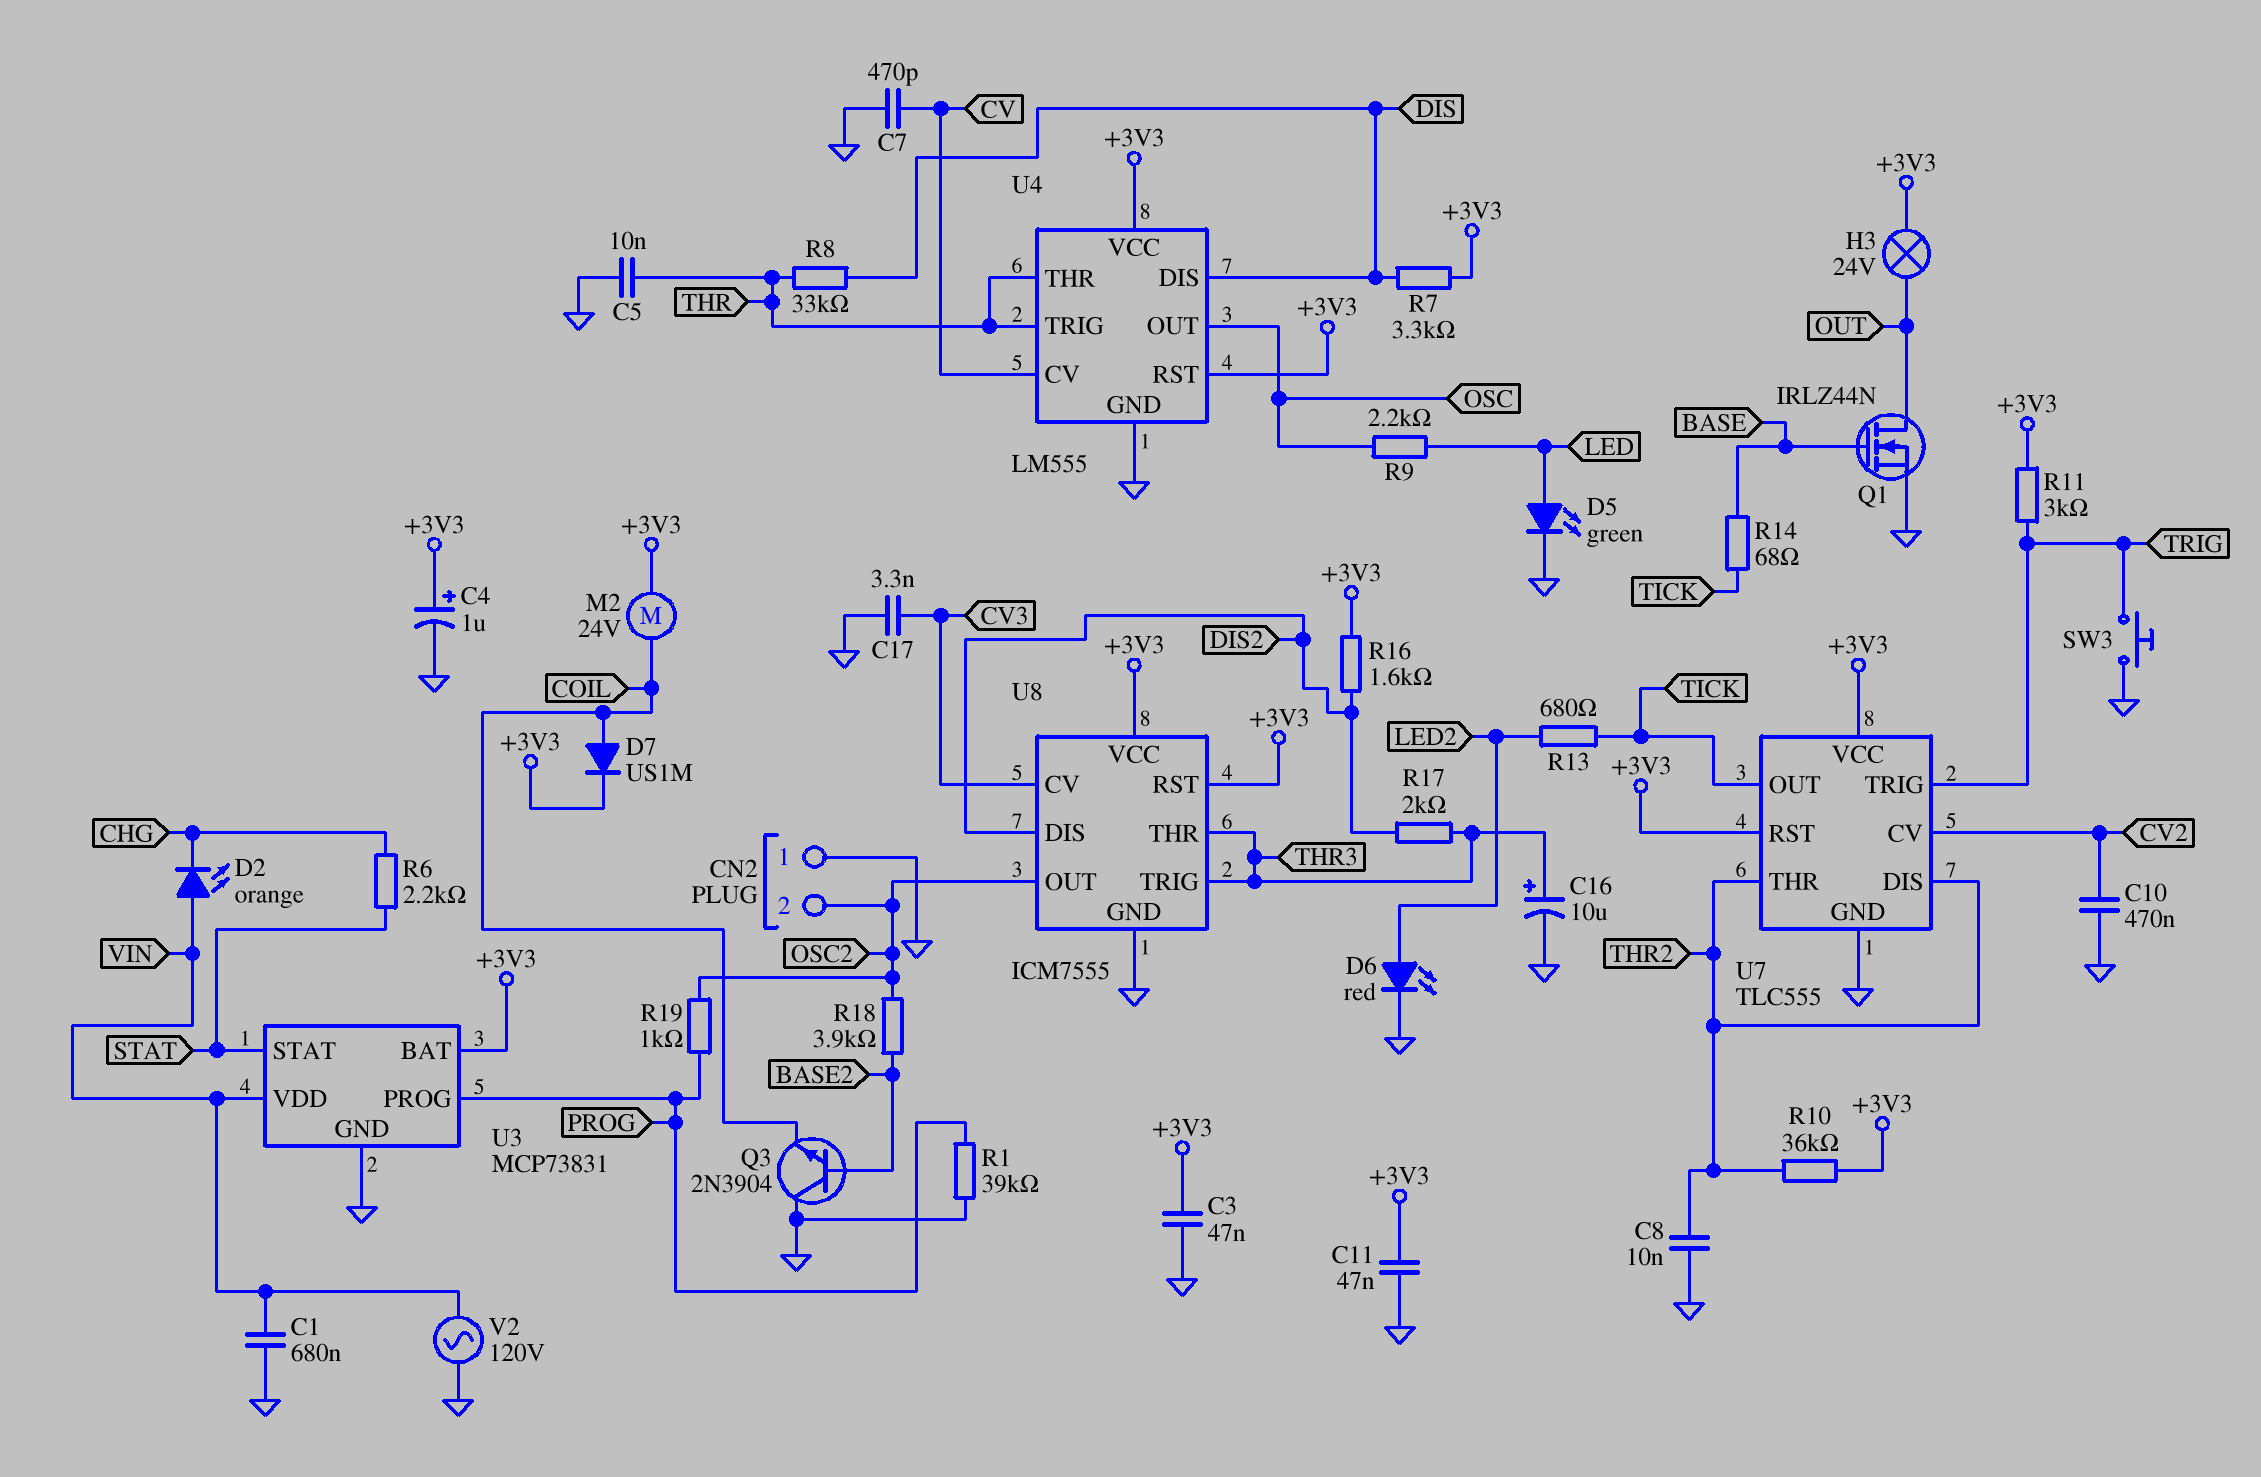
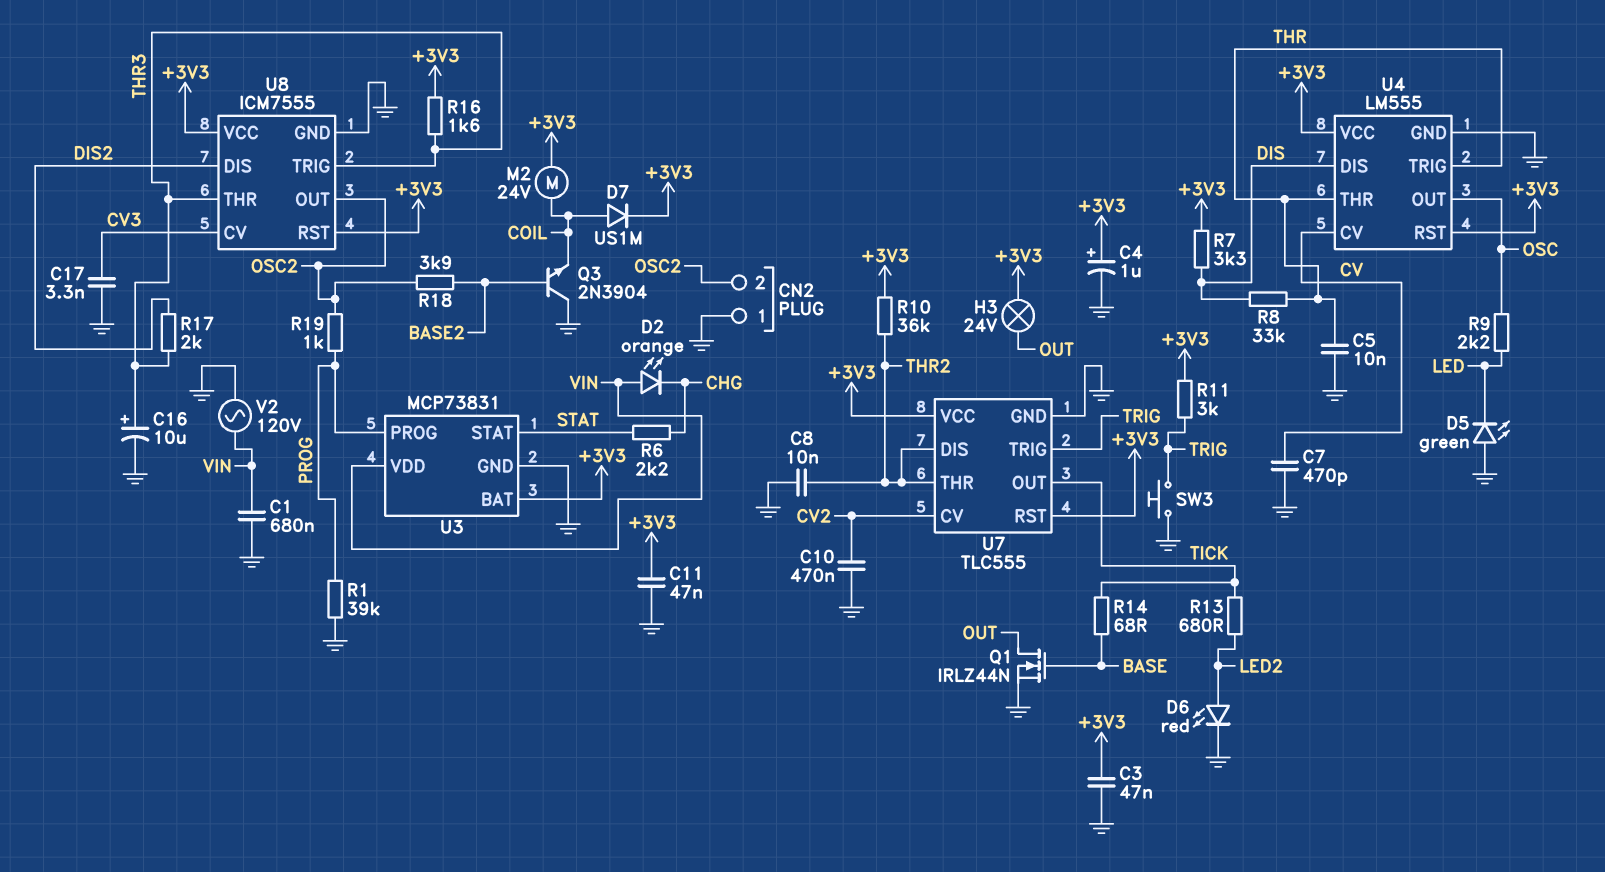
D5: LED green (A LED, K GND) -> LED green (A GND, K LED)
R16: 1.6k (+3V3, DIS2) -> 1.6k (+3V3, THR3)

